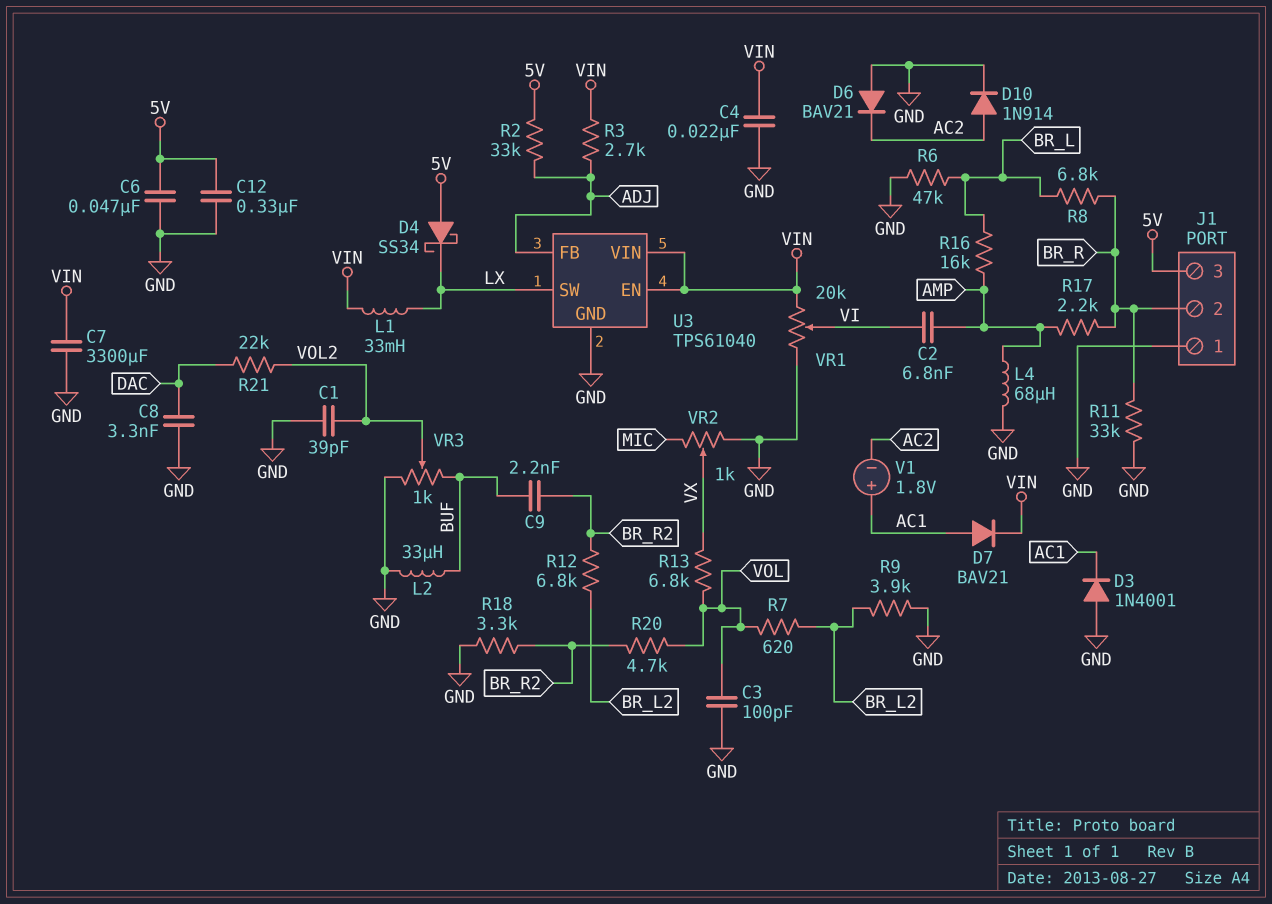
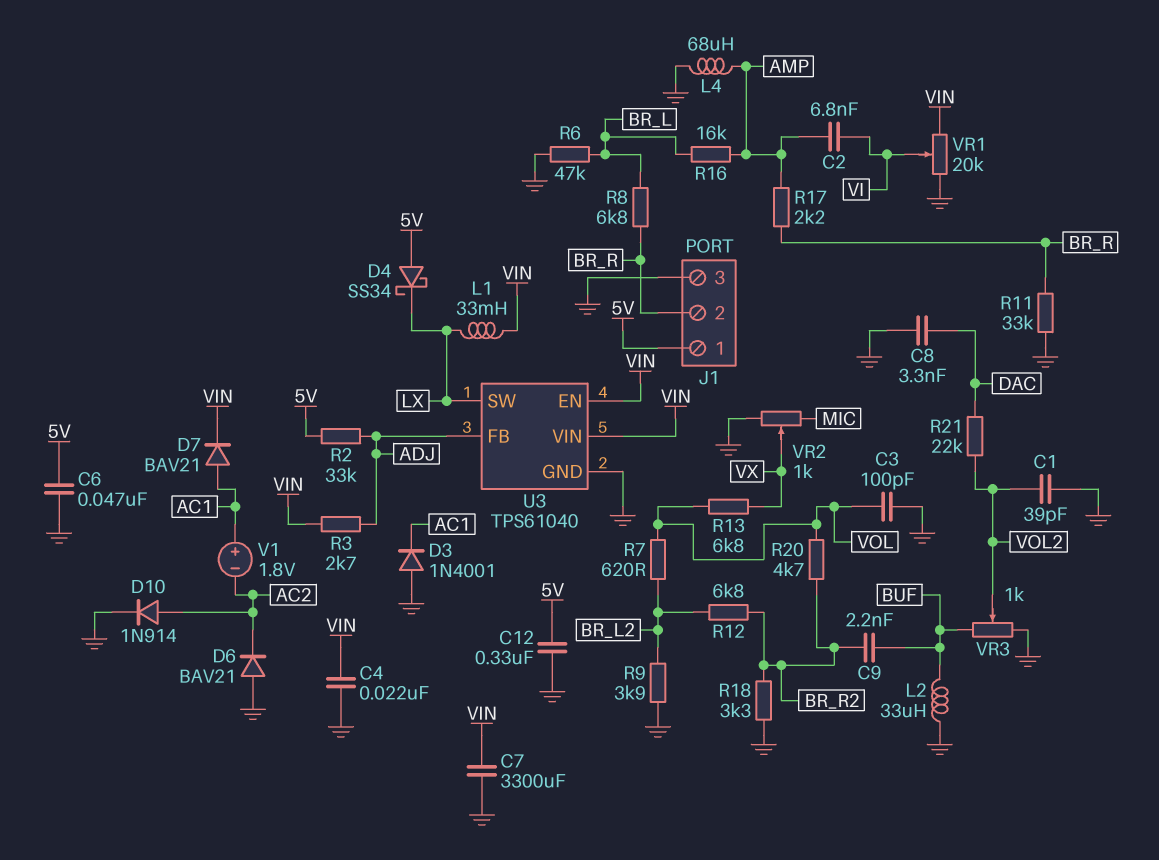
J1 pin 1: GND -> 5V
J1 pin 3: 5V -> GND

